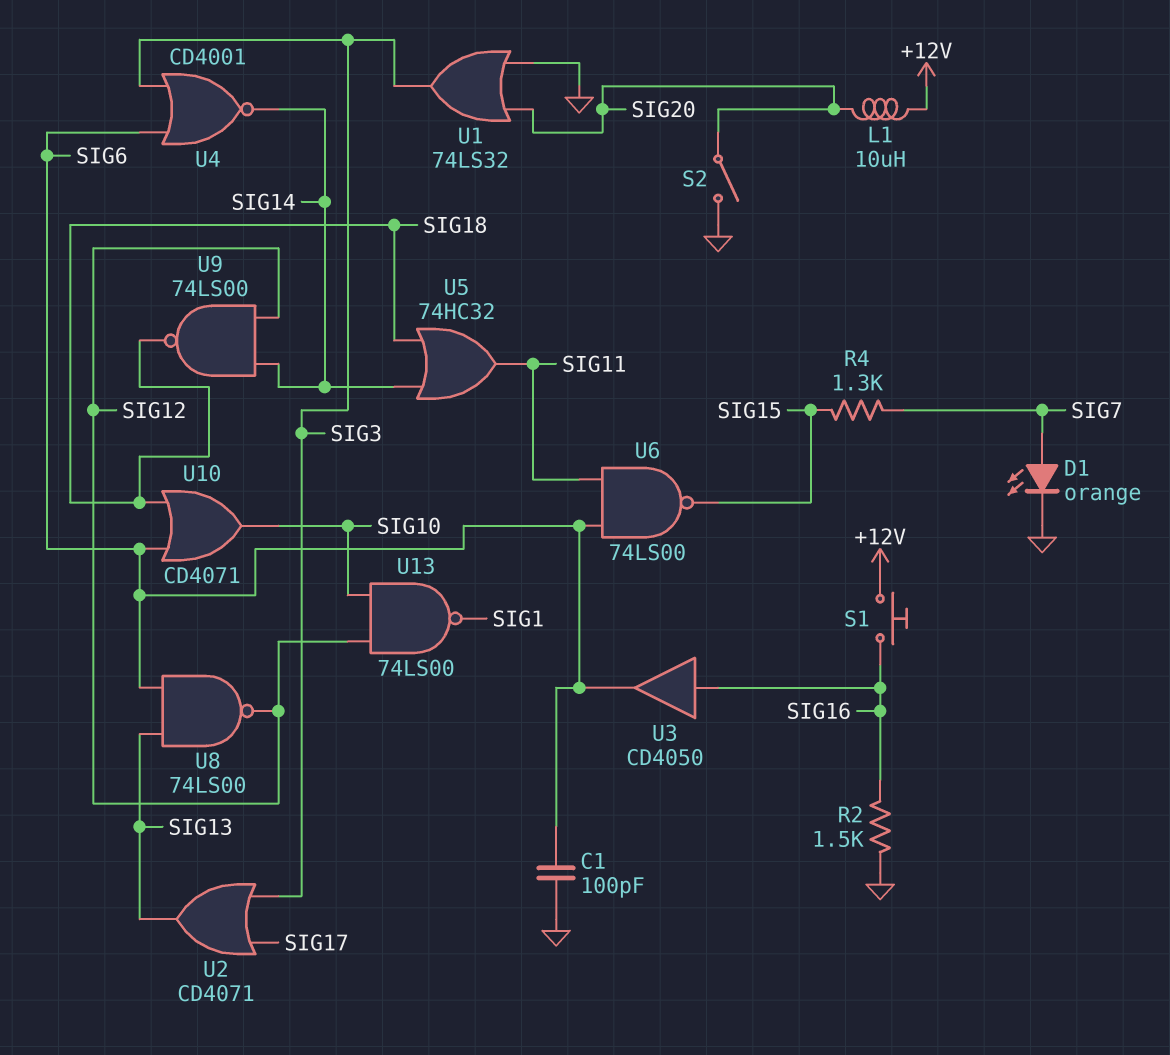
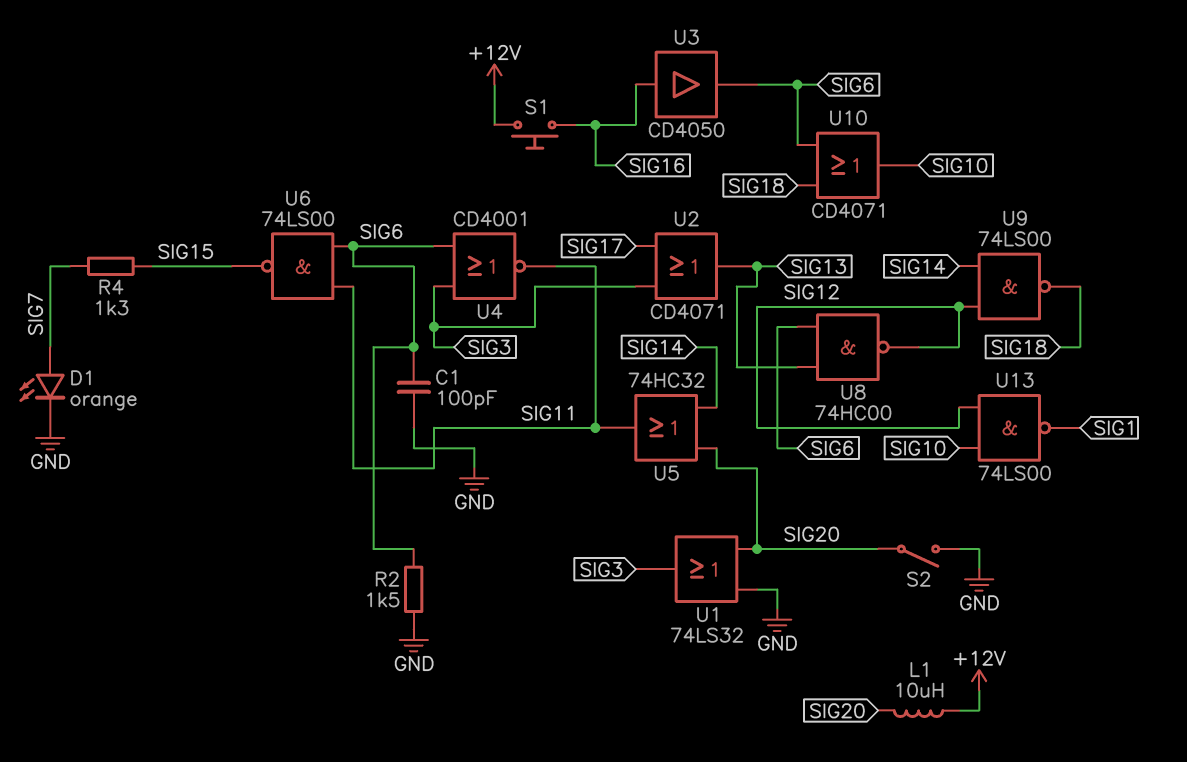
R2: 1.5k (GND, SIG16) -> 1.5k (GND, SIG6)
U4: NOR CD4001 (in SIG3, in SIG6, out SIG14) -> NOR CD4001 (in SIG3, in SIG6, out SIG11)
U5: OR 74HC32 (in SIG14, in SIG18, out SIG11) -> OR 74HC32 (in SIG14, in SIG20, out SIG11)
U8: NAND 74LS00 (in SIG6, in SIG13, out SIG12) -> NAND 74HC00 (in SIG6, in SIG13, out SIG12)

